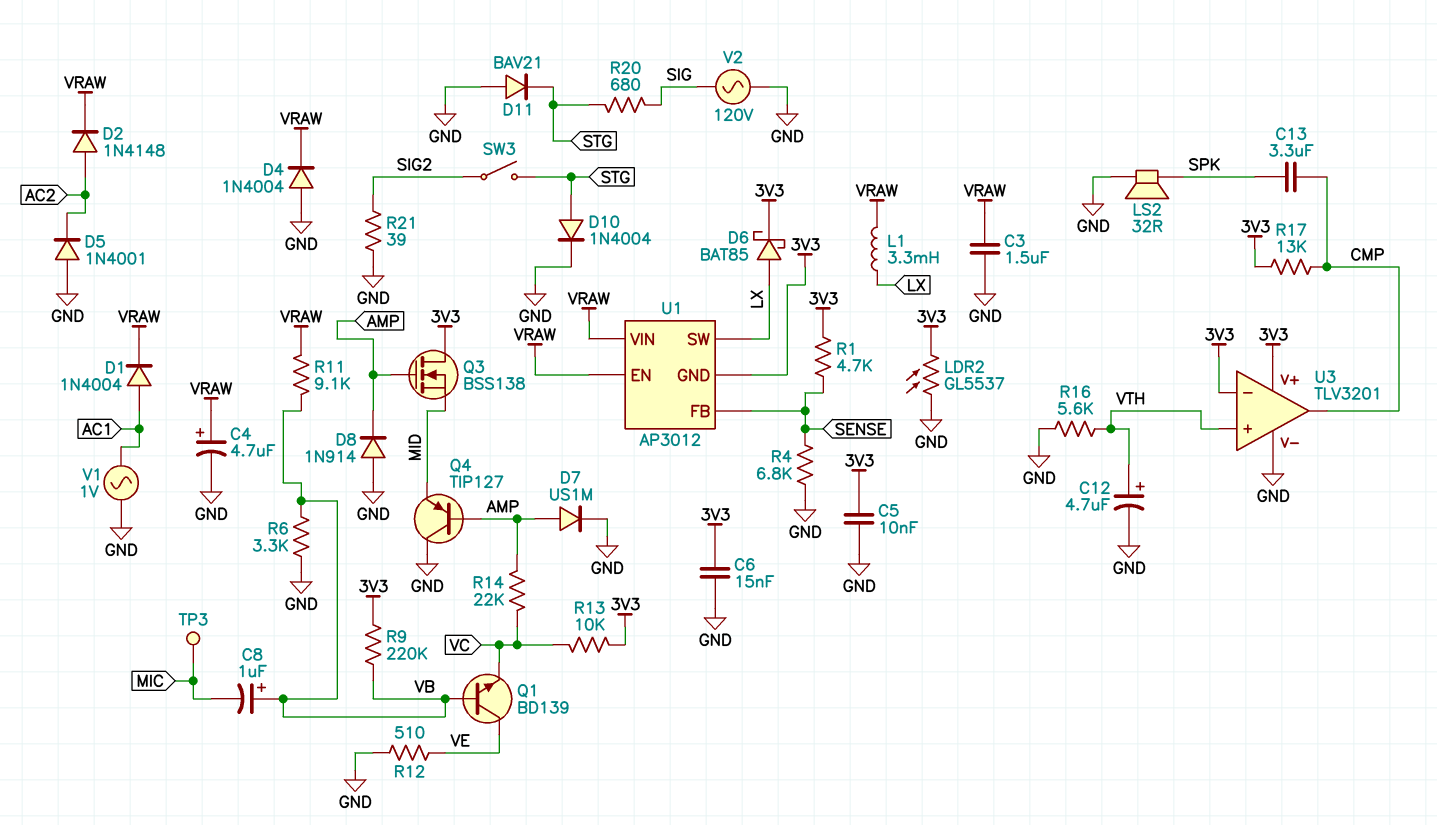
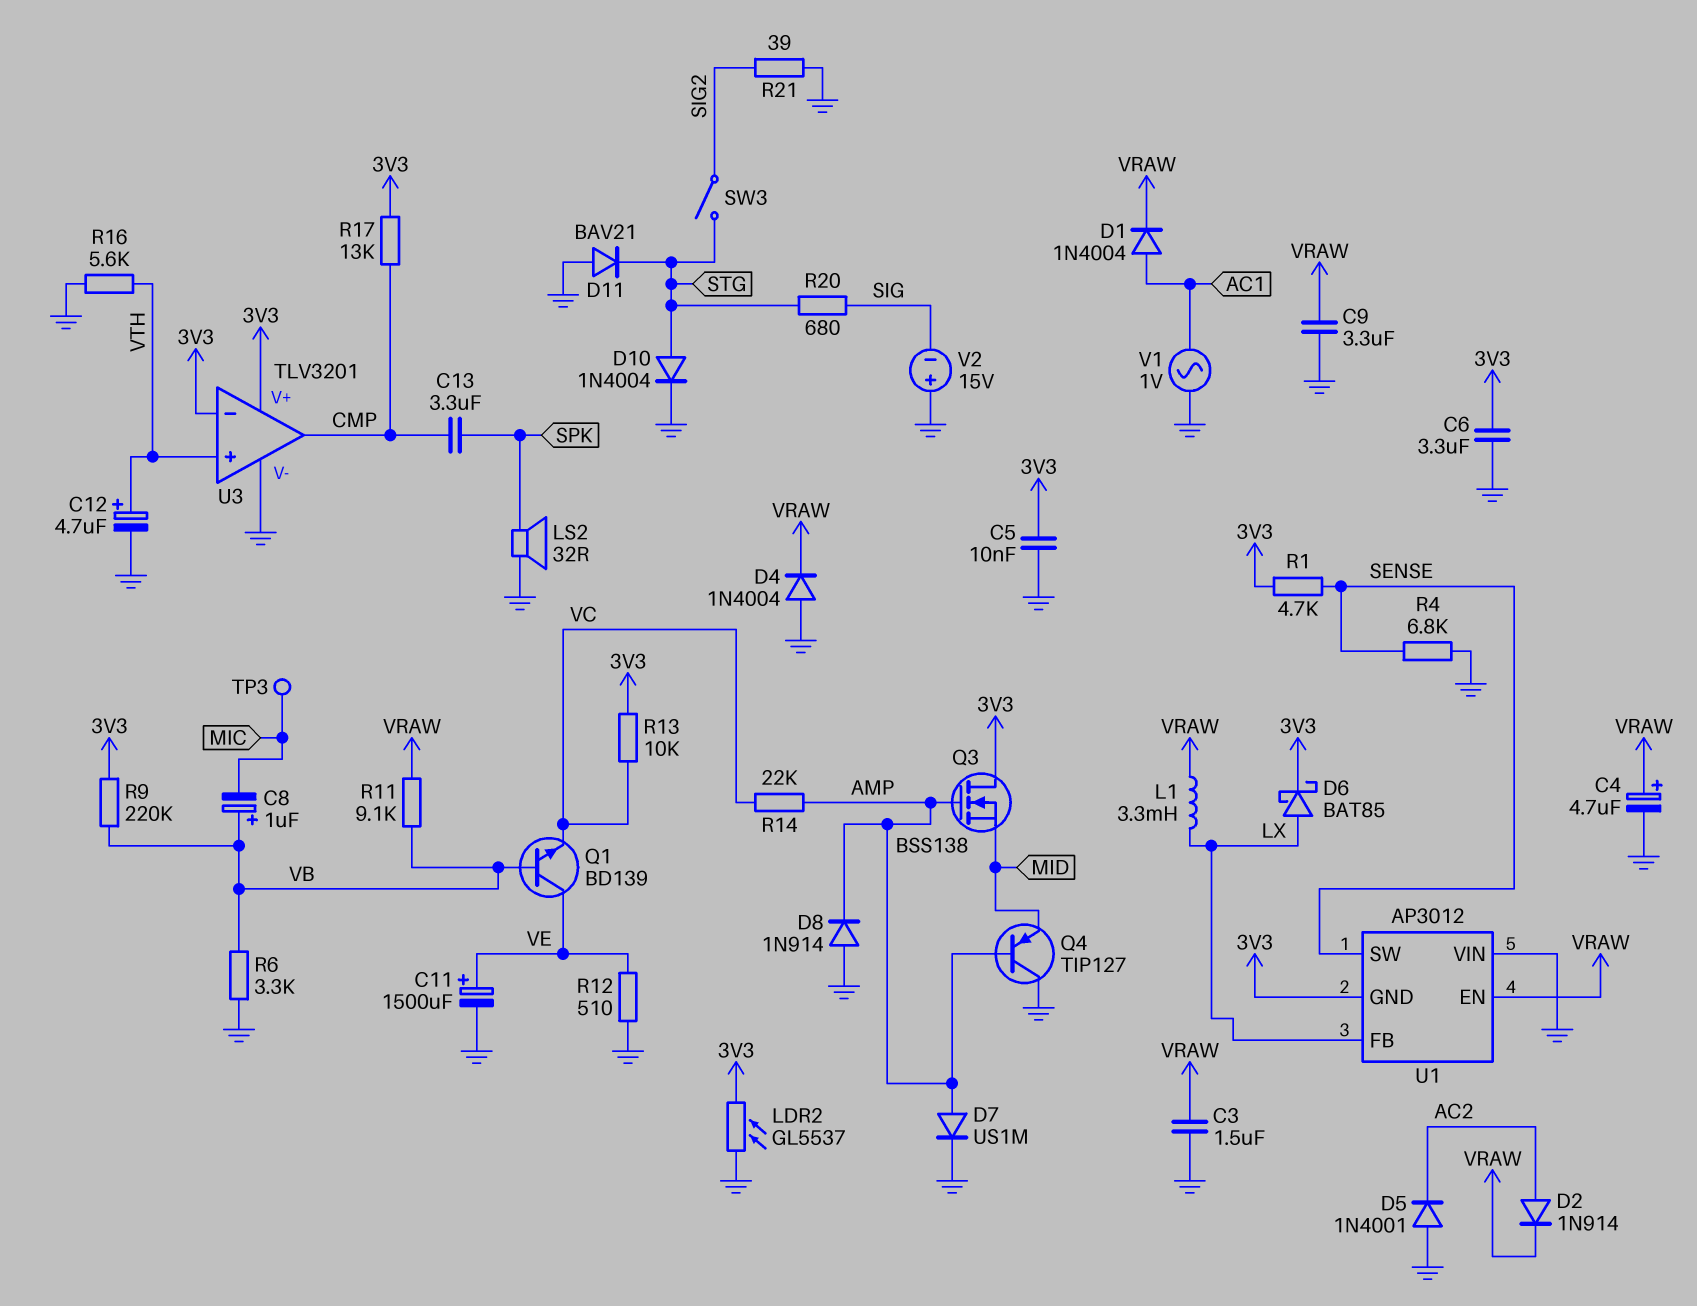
C6: 15nF (3V3, GND) -> 3.3uF (3V3, GND)
C9: none -> 3.3uF (GND, VRAW)
C11: none -> 1500uF (plus VE, minus GND)
D2: diode 1N4148 (A AC2, K VRAW) -> diode 1N914 (A AC2, K VRAW)
U1 pin FB: SENSE -> LX
U1 pin SW: LX -> SENSE
U1 pin VIN: VRAW -> GND
V2: AC 120V (GND, SIG) -> 15V (plus GND, minus SIG)

